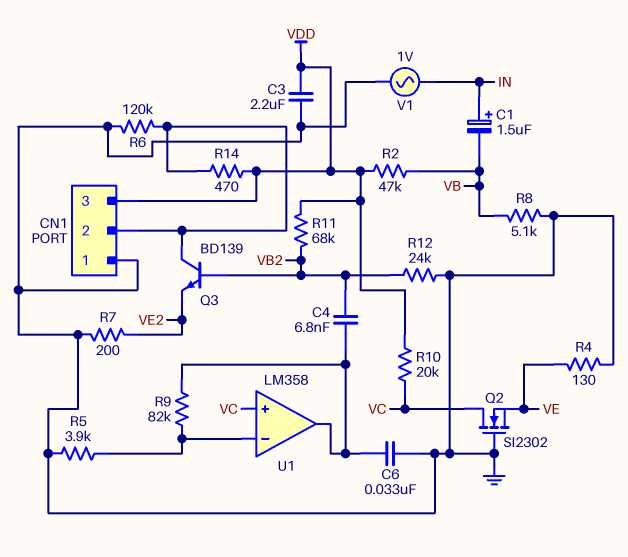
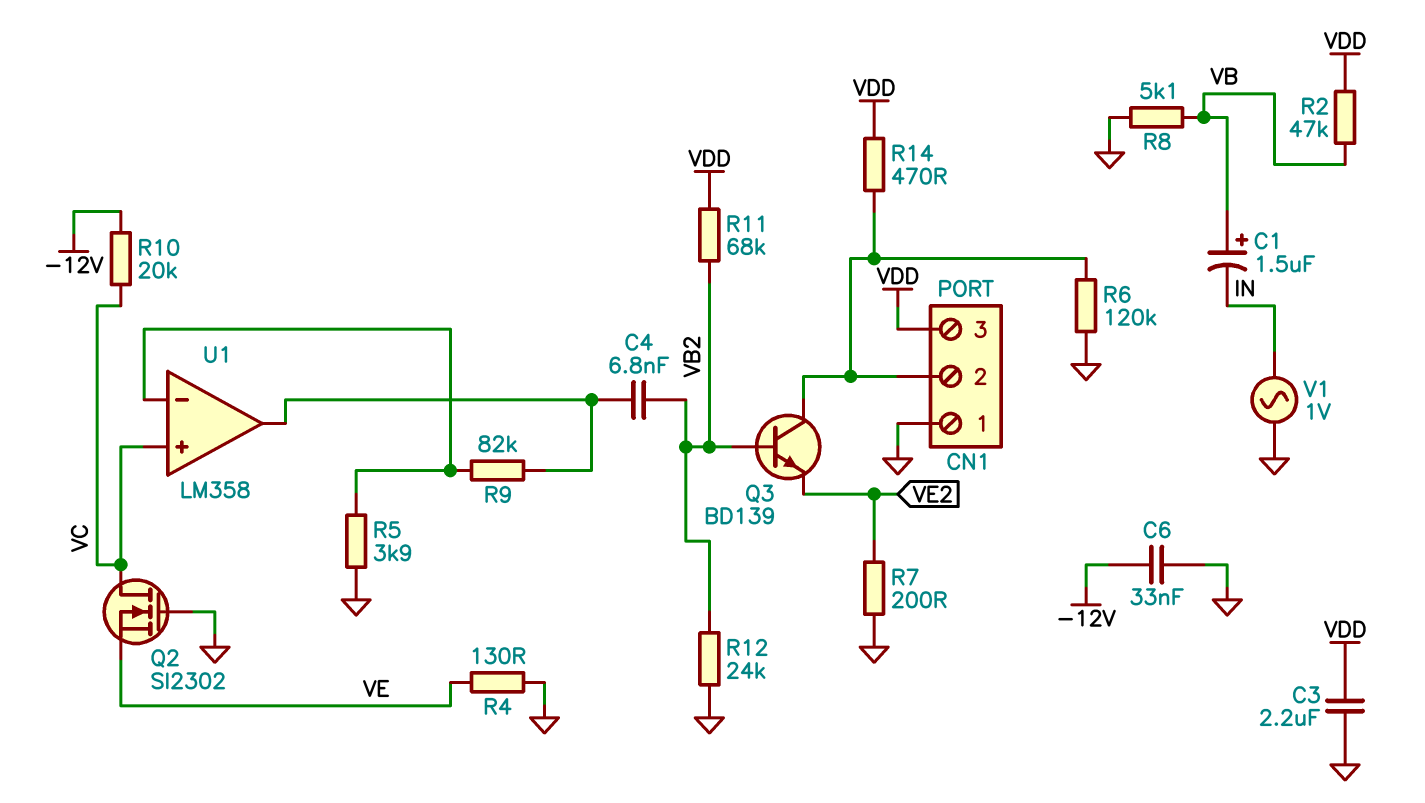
C1: 1.5uF (plus IN, minus VB) -> 1.5uF (plus VB, minus IN)
C6: 33nF (GND, U1/out) -> 33nF (-12V, GND)
R10: 20k (VC, VDD) -> 20k (-12V, VC)

